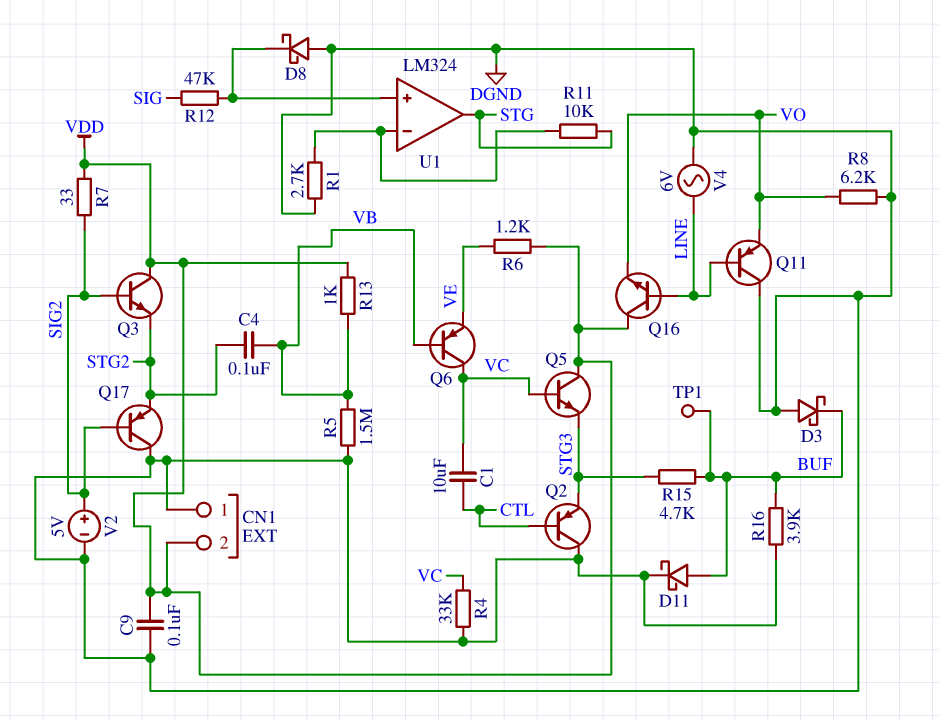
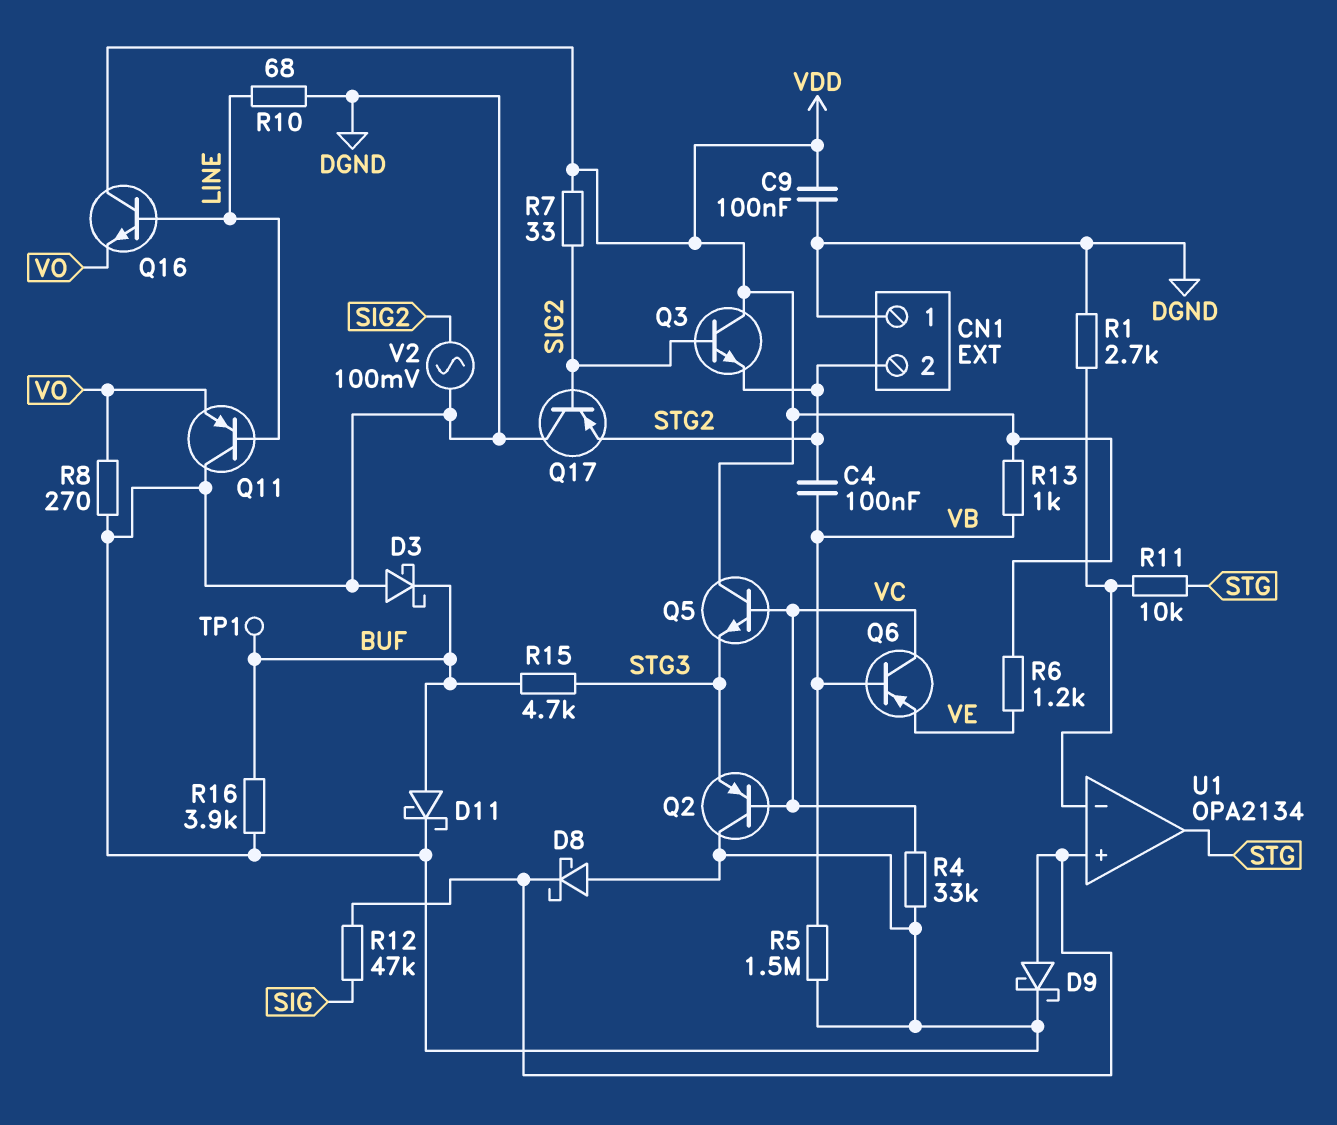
C1: 10uF (CTL, VC) -> none
CN1 pin 2: VDD -> STG2
D9: none -> schottky (A U1/in+, K DGND)
Q2: PNP (B CTL, C DGND, E STG3) -> PNP (B VC, C DGND, E STG3)
R8: 6.2k (DGND, VO) -> 270 (DGND, VO)
R10: none -> 68 (DGND, LINE)
U1: LM324 -> OPA2134
V2: 5V (plus SIG2, minus DGND) -> AC 100mV (DGND, SIG2)
V4: AC 6V (DGND, LINE) -> none

